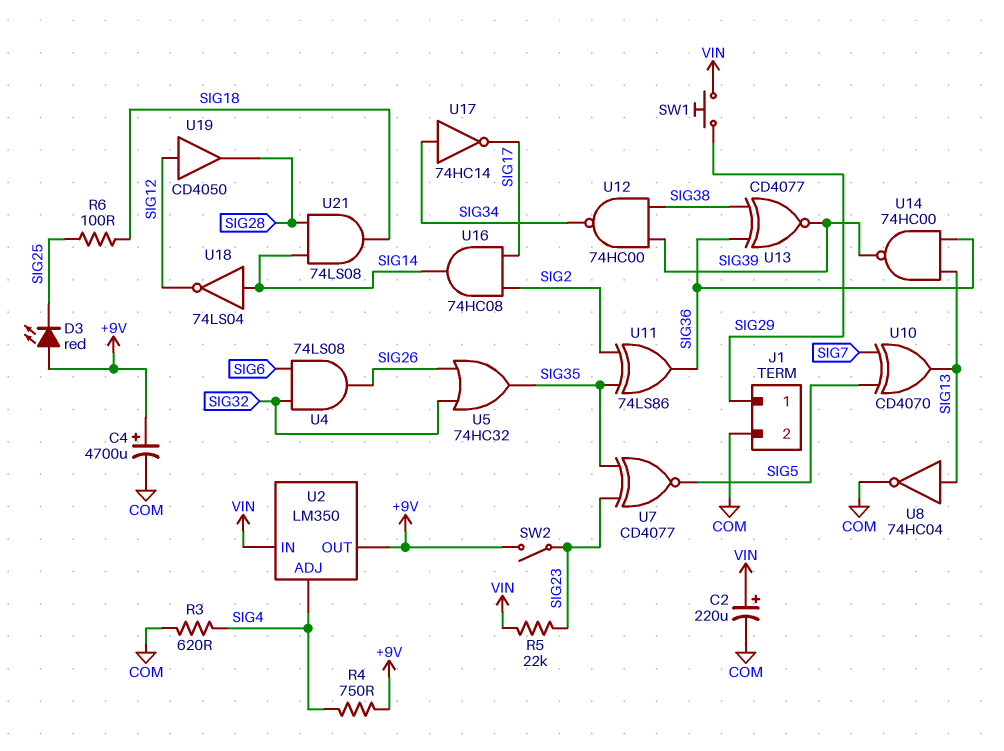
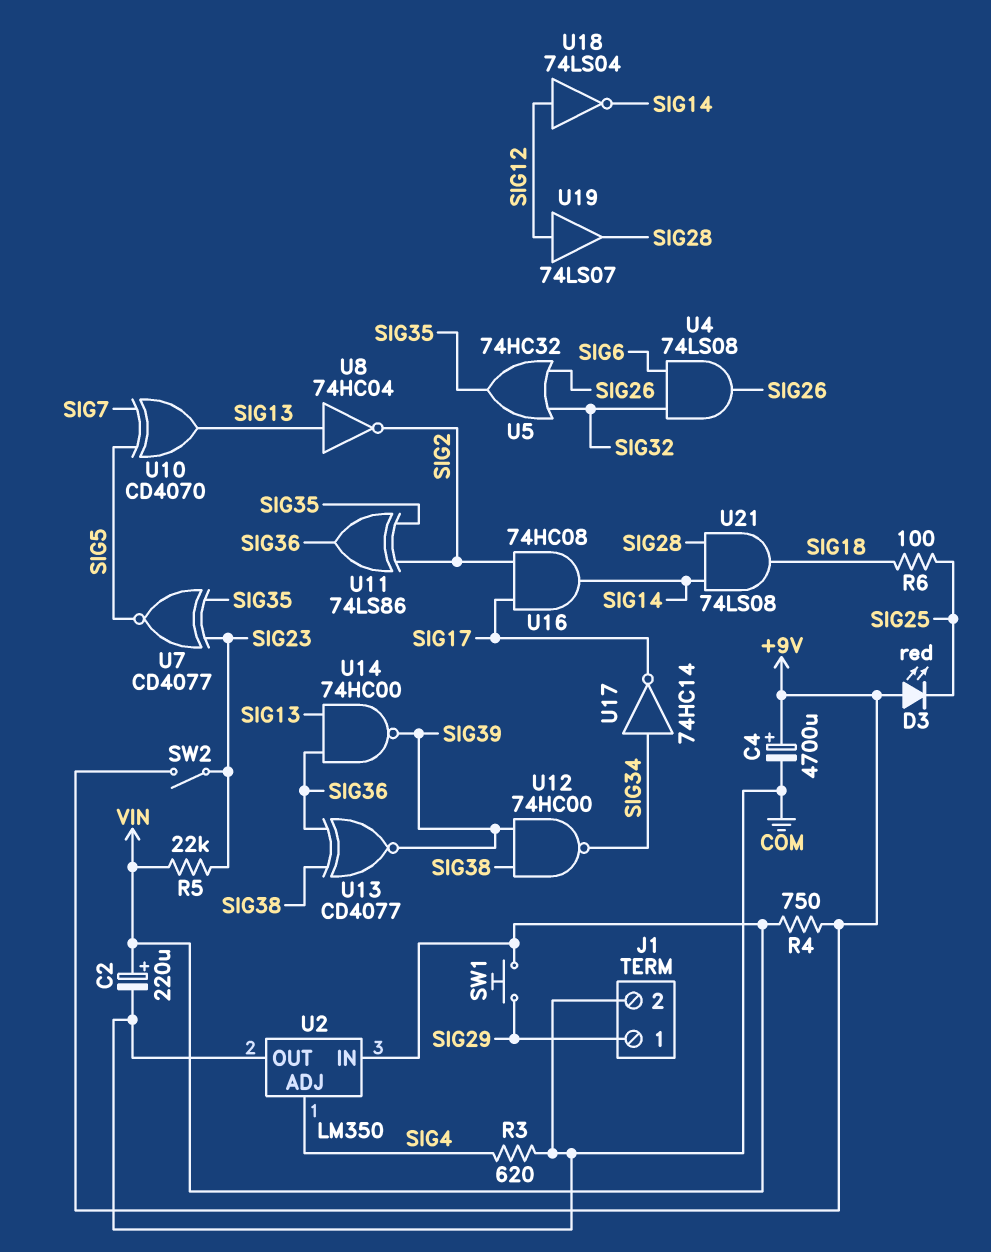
R4: 750 (+9V, SIG4) -> 750 (+9V, VIN)
U2 pin OUT: +9V -> COM
U8: NOT 74HC04 (in SIG13, out COM) -> NOT 74HC04 (in SIG13, out SIG2)
U18: NOT 74LS04 (in SIG14, out SIG12) -> NOT 74LS04 (in SIG12, out SIG14)
U19: buffer CD4050 (in SIG12, out SIG28) -> buffer 74LS07 (in SIG12, out SIG28)

